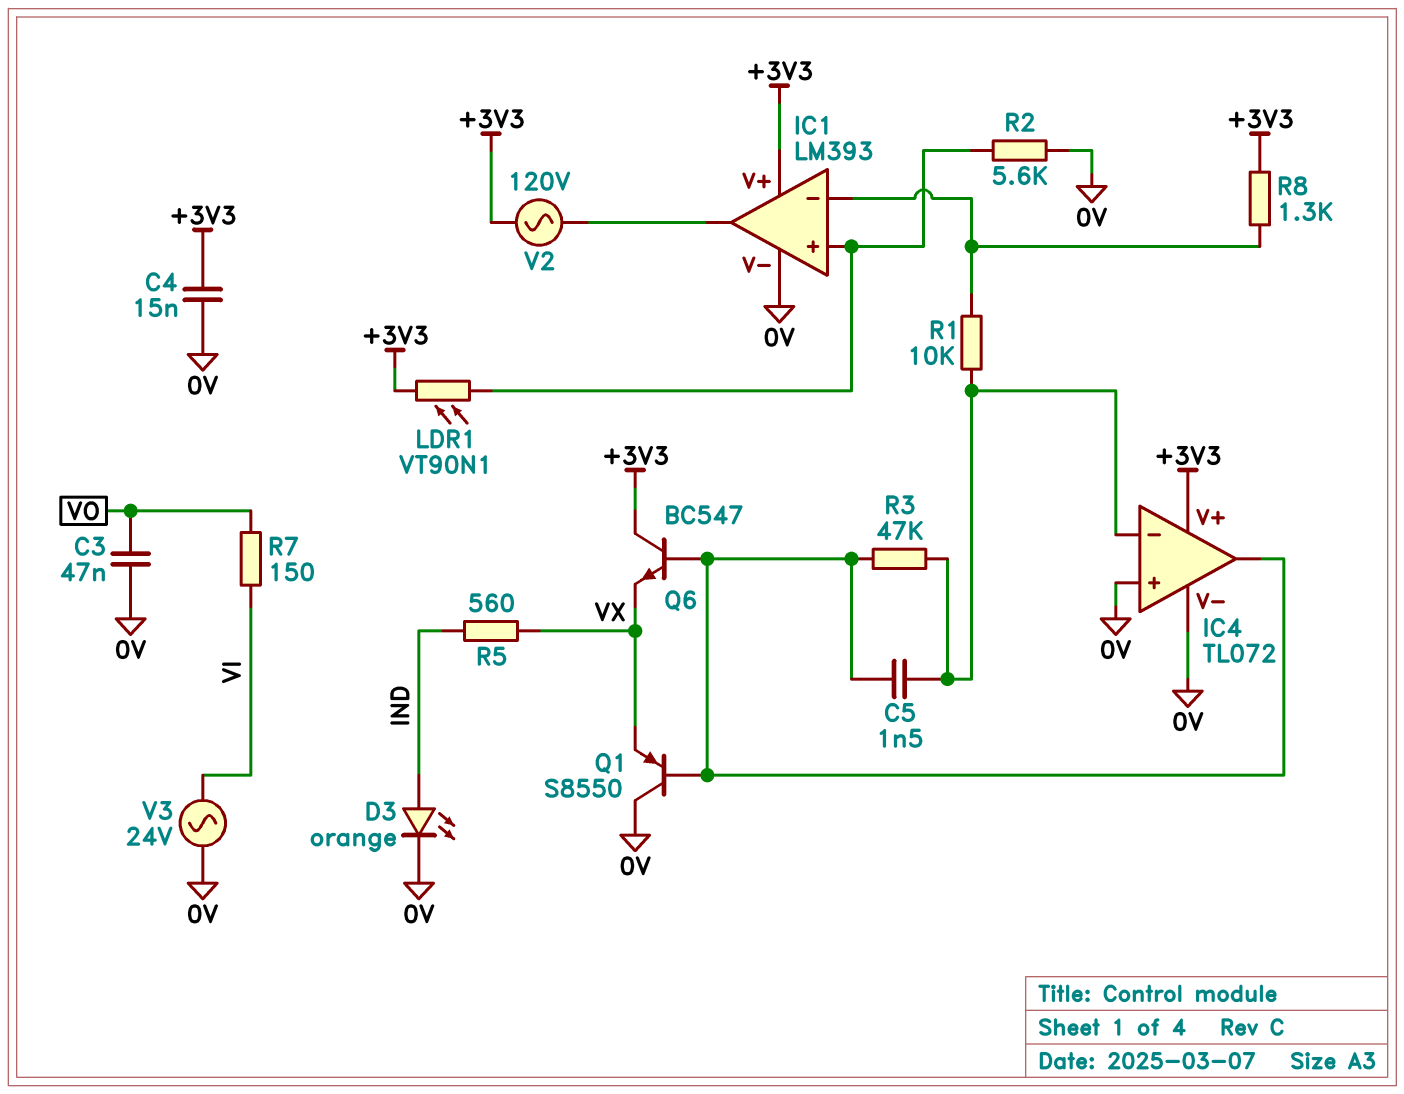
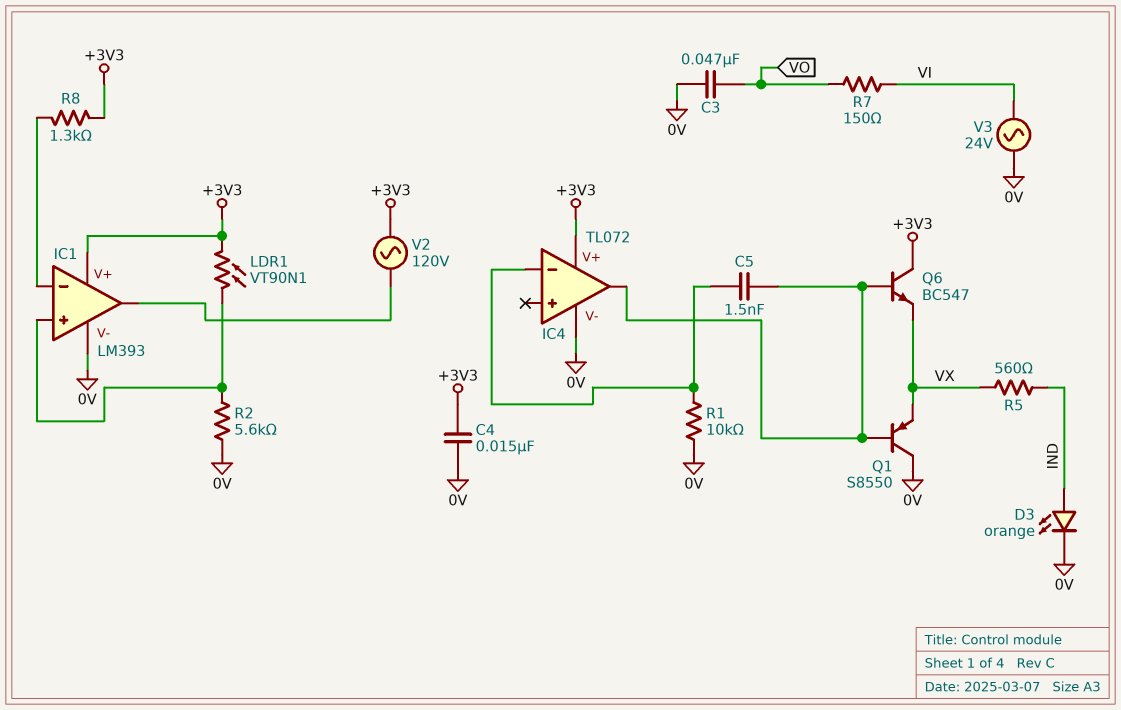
IC4 pin in+: 0V -> none
R1: 10k (IC1/in-, IC4/in-) -> 10k (0V, IC4/in-)
R3: 47k (IC4/in-, IC4/out) -> none

